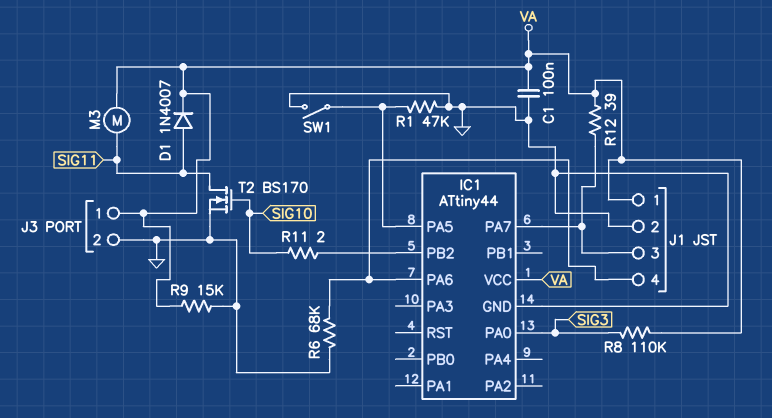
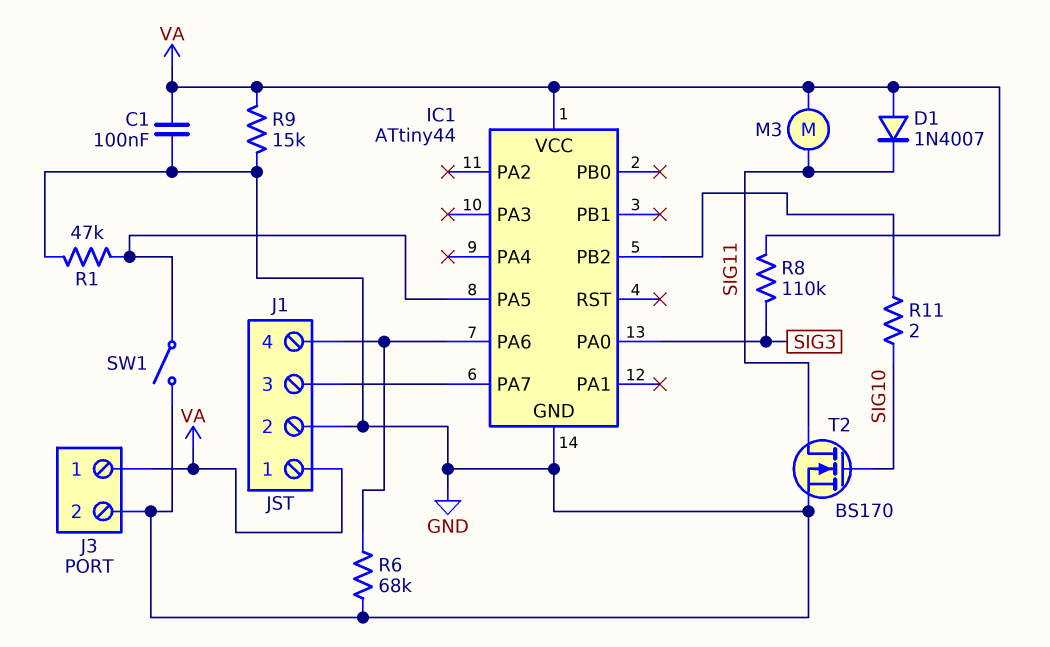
D1: diode 1N4007 (A SIG11, K VA) -> diode 1N4007 (A VA, K SIG11)
R12: 39 (IC1/PA7, VA) -> none

